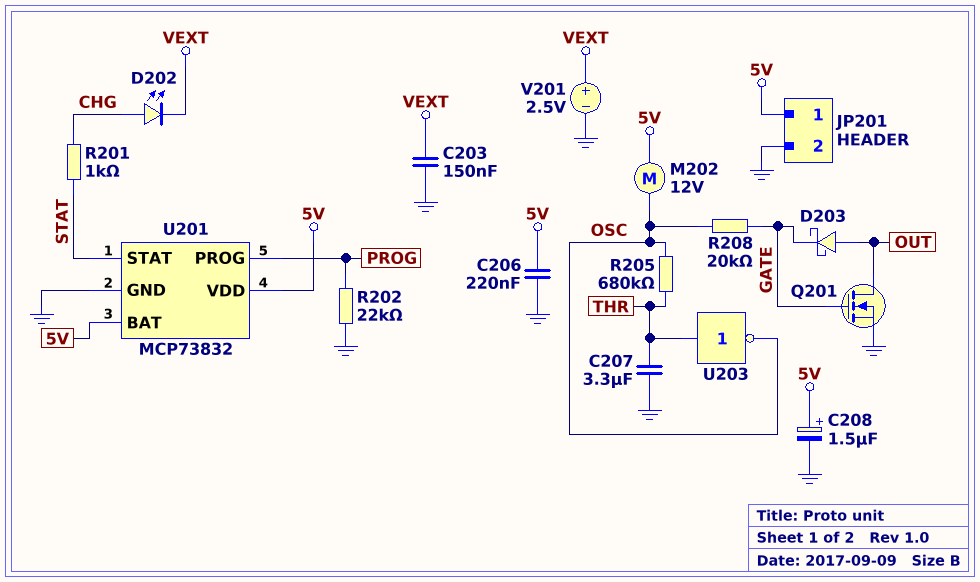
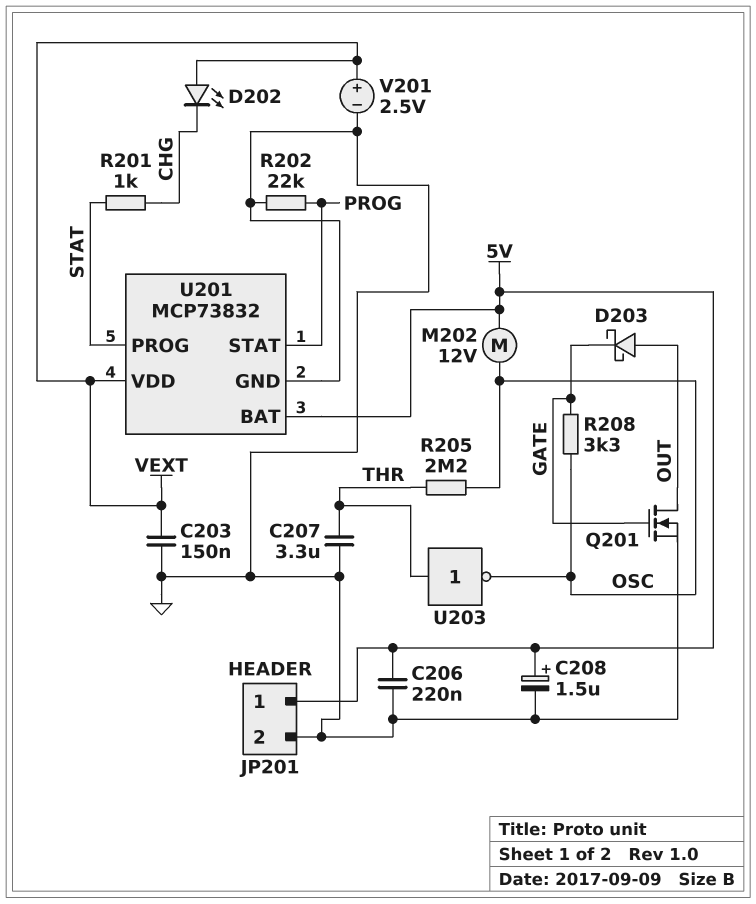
D202: LED (A CHG, K VEXT) -> LED (A VEXT, K CHG)
R205: 680k (OSC, THR) -> 2.2M (OSC, THR)
R208: 20k (GATE, OSC) -> 3.3k (GATE, OSC)
U201 pin PROG: PROG -> STAT
U201 pin STAT: STAT -> PROG
U201 pin VDD: 5V -> VEXT

